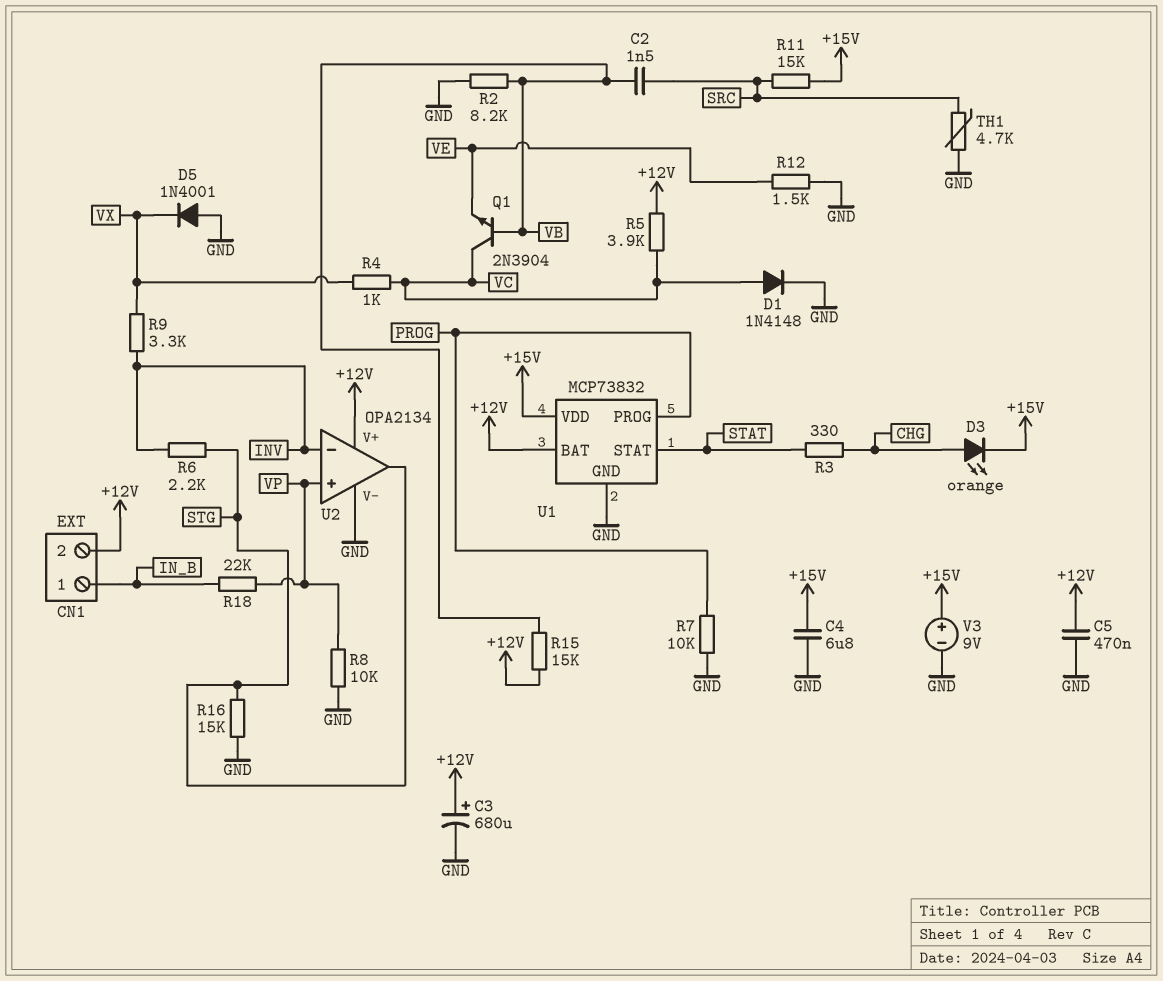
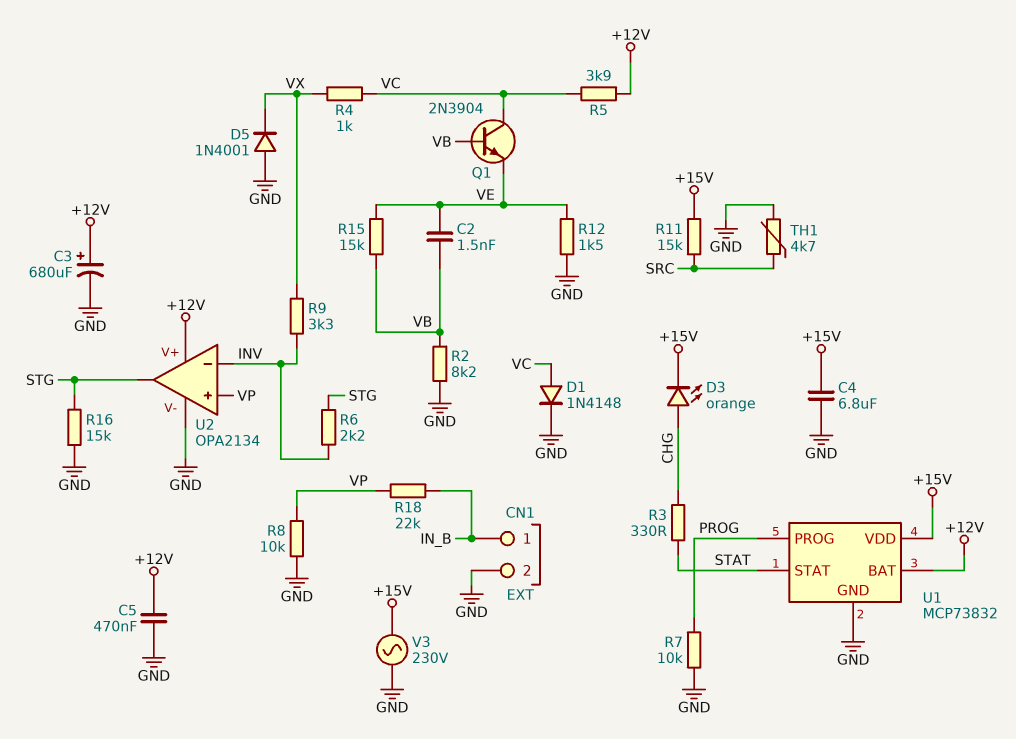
C2: 1.5nF (SRC, VB) -> 1.5nF (VB, VE)
CN1 pin 2: +12V -> GND
R15: 15k (+12V, VB) -> 15k (VB, VE)
V3: 9V (plus +15V, minus GND) -> AC 230V (+15V, GND)

